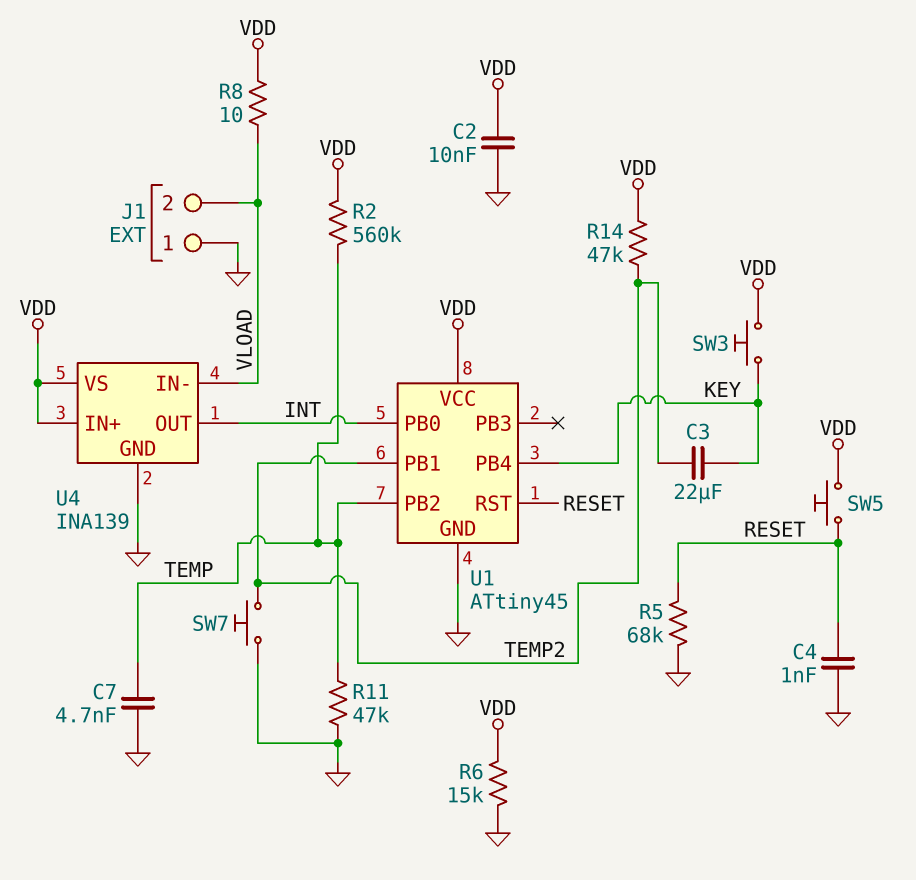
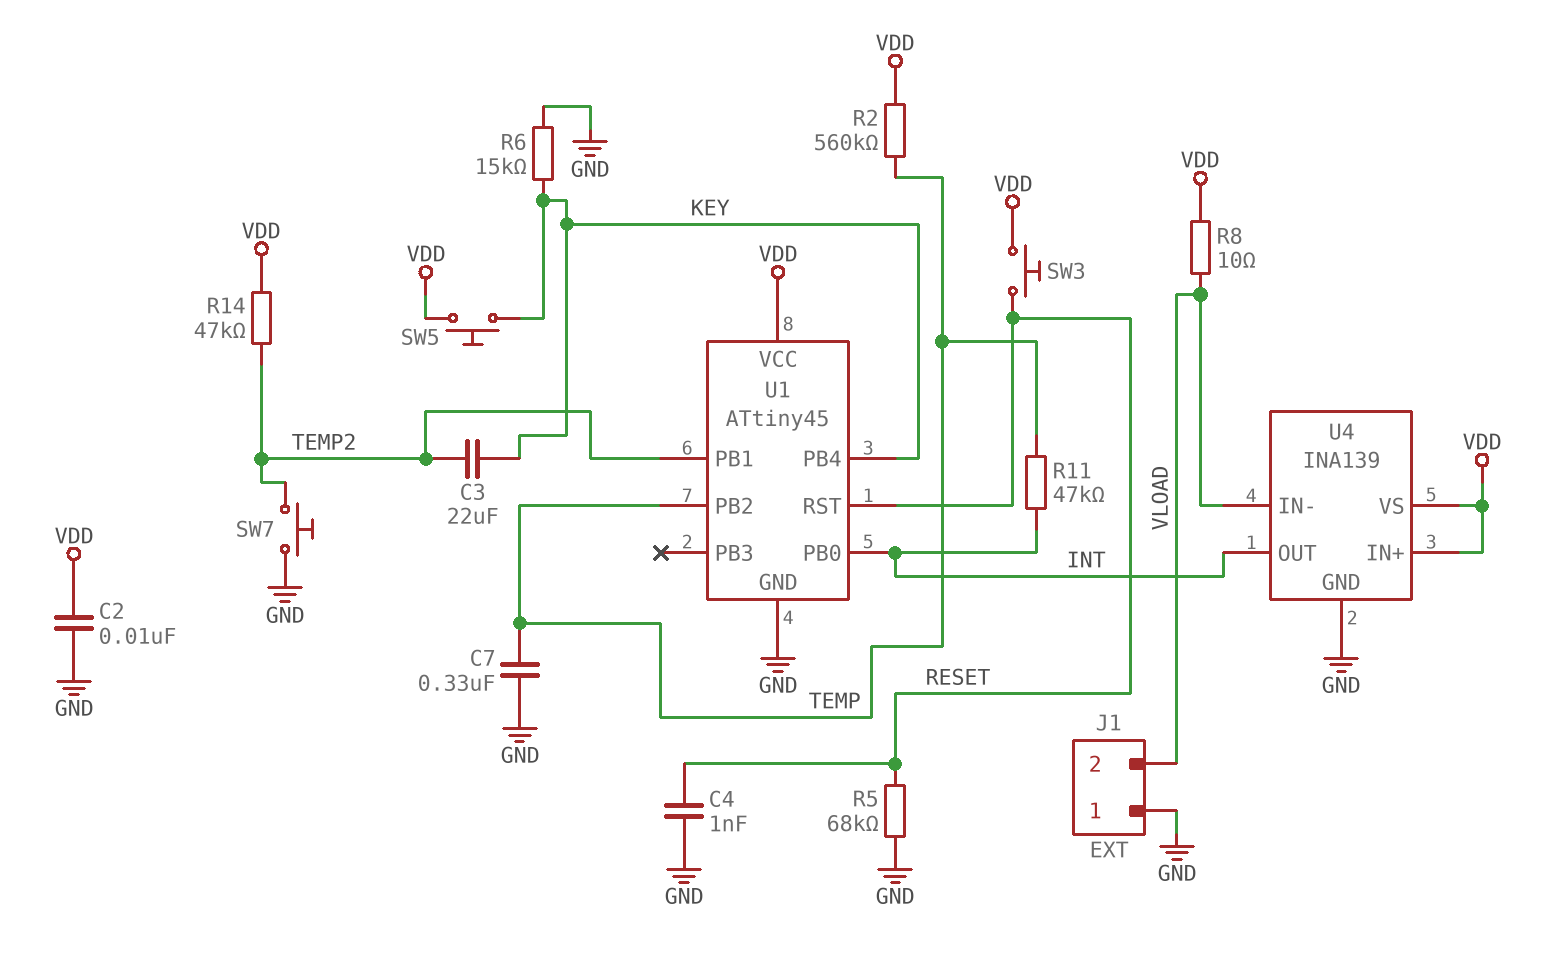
C7: 4.7nF (GND, TEMP) -> 330nF (GND, TEMP)
R6: 15k (GND, VDD) -> 15k (GND, KEY)
R11: 47k (GND, TEMP) -> 47k (INT, TEMP)
SW3: button (KEY, VDD) -> button (RESET, VDD)
SW5: button (RESET, VDD) -> button (KEY, VDD)

